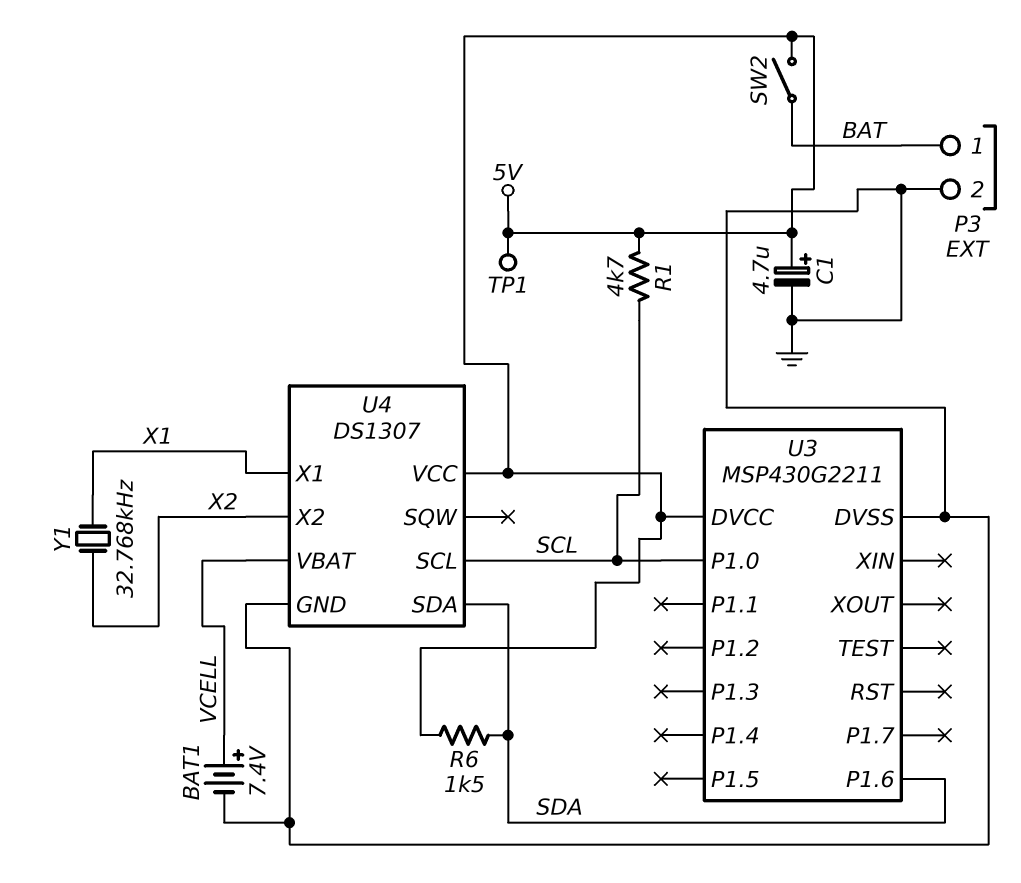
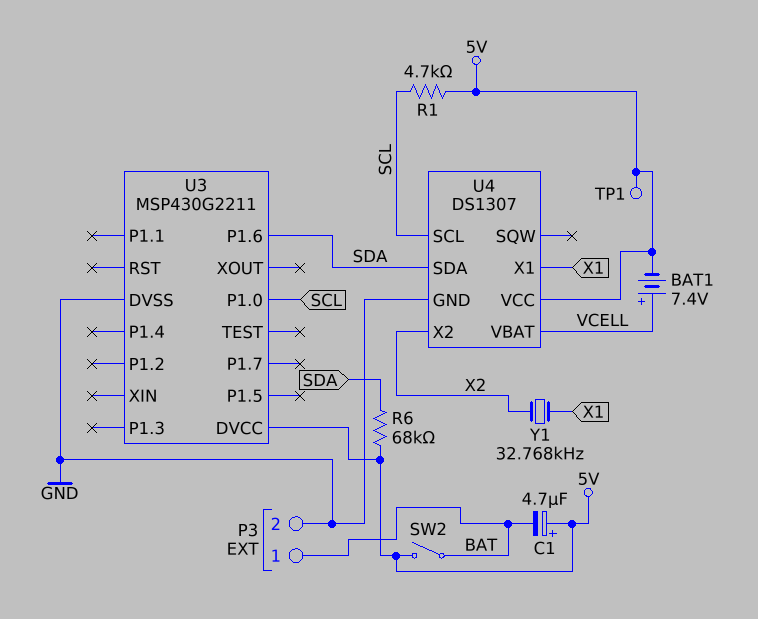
BAT1: 7.4V (plus VCELL, minus GND) -> 7.4V (plus VCELL, minus 5V)
C1: 4.7uF (plus 5V, minus GND) -> 4.7uF (plus 5V, minus BAT)
R6: 1.5k (5V, SDA) -> 68k (5V, SDA)

